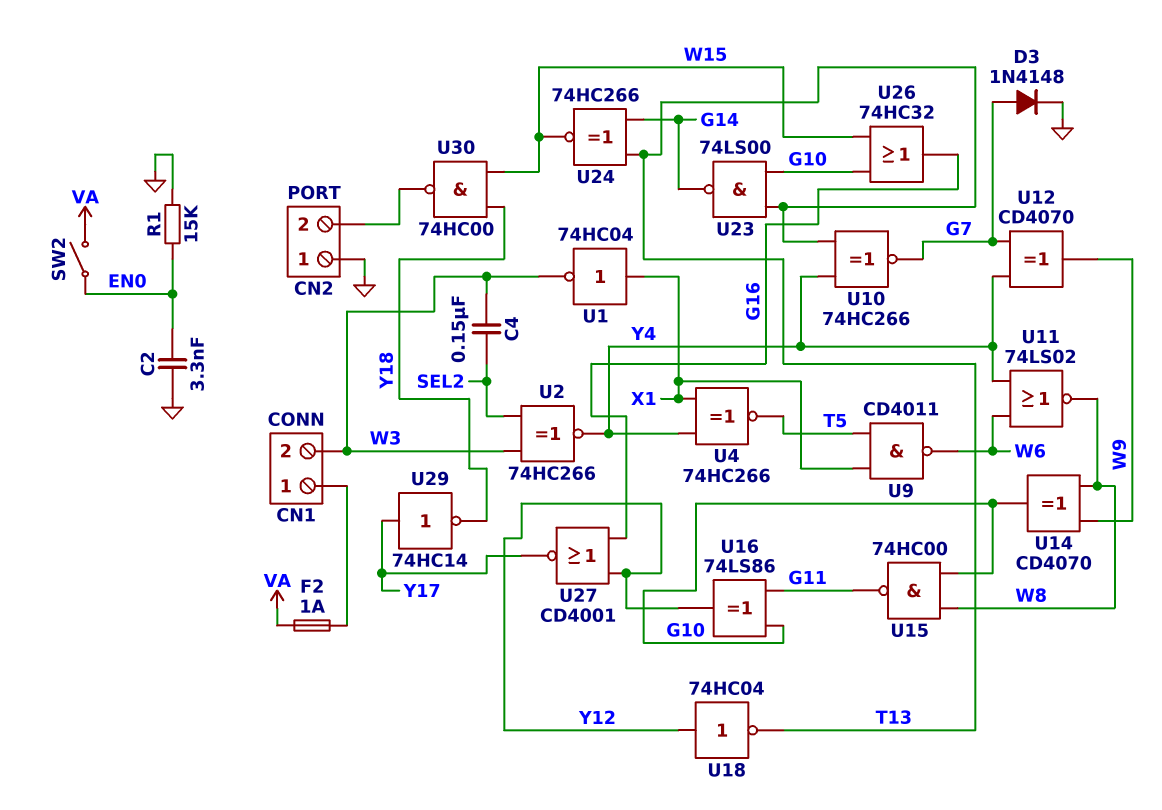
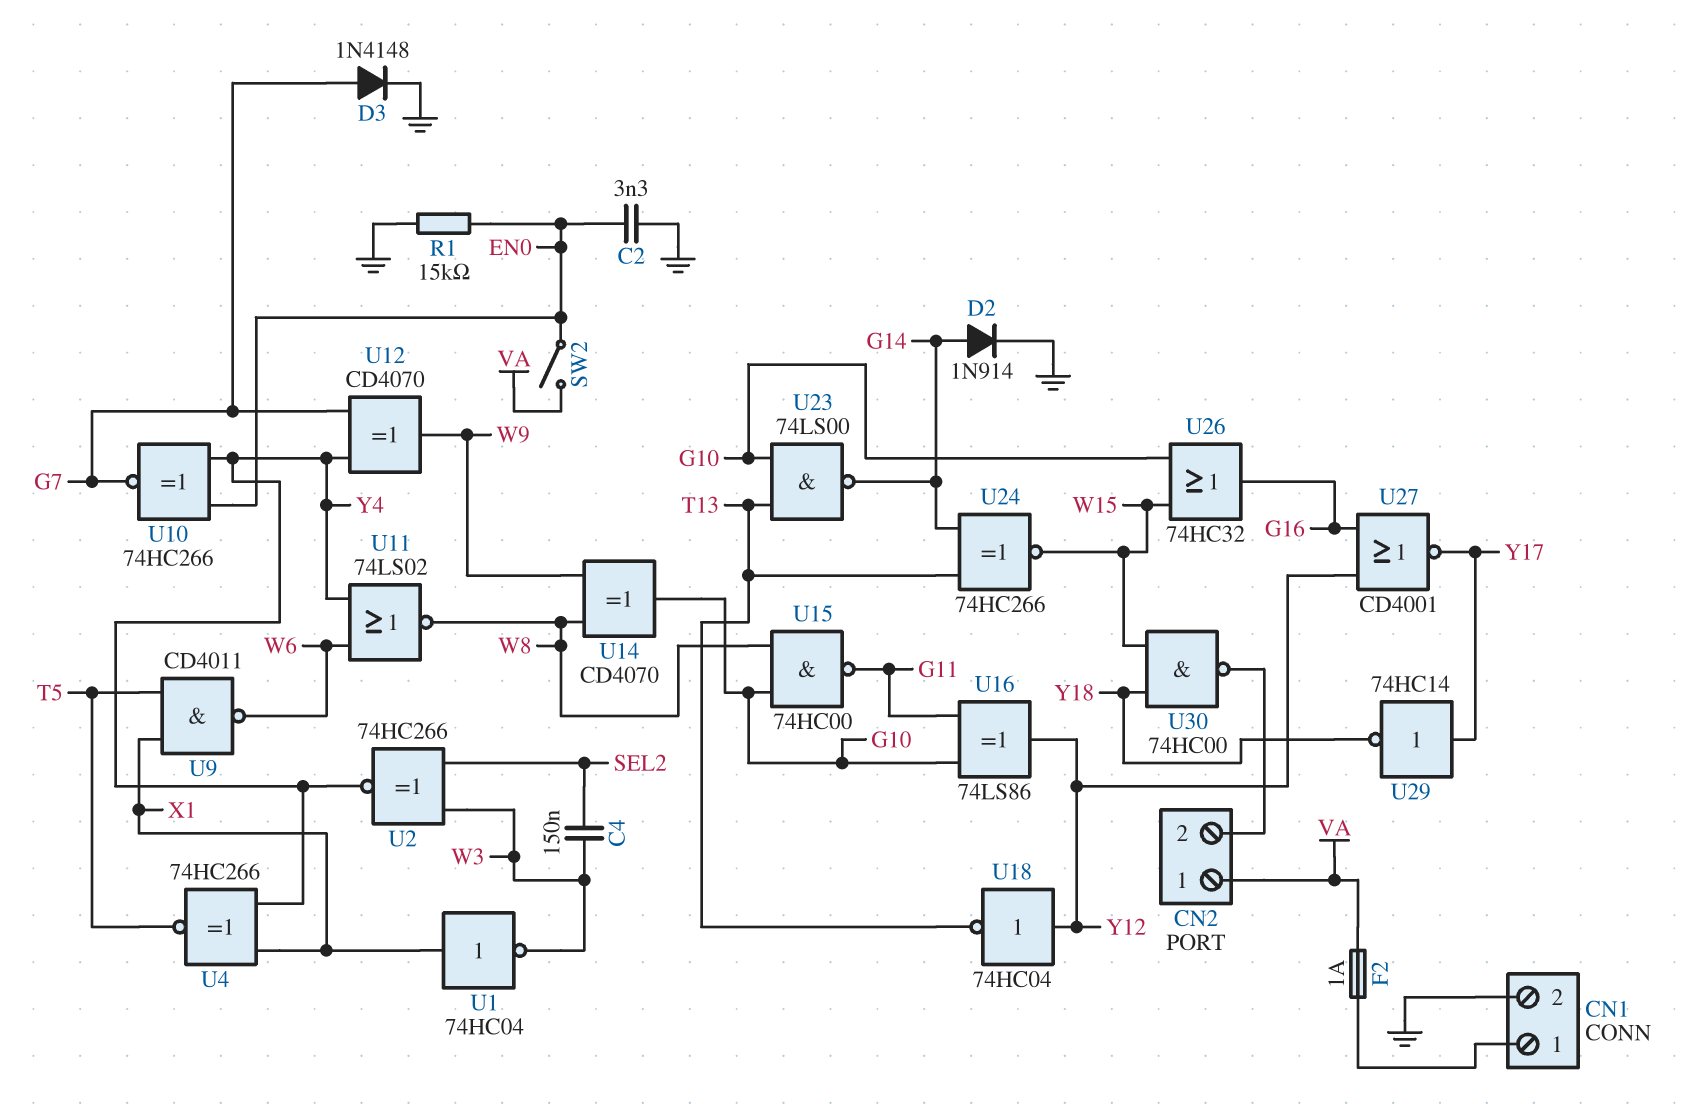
CN1 pin 2: W3 -> GND
CN2 pin 1: GND -> VA
D2: none -> diode 1N914 (A G14, K GND)
U10: XNOR 74HC266 (in T13, in Y4, out G7) -> XNOR 74HC266 (in EN0, in Y4, out G7)

